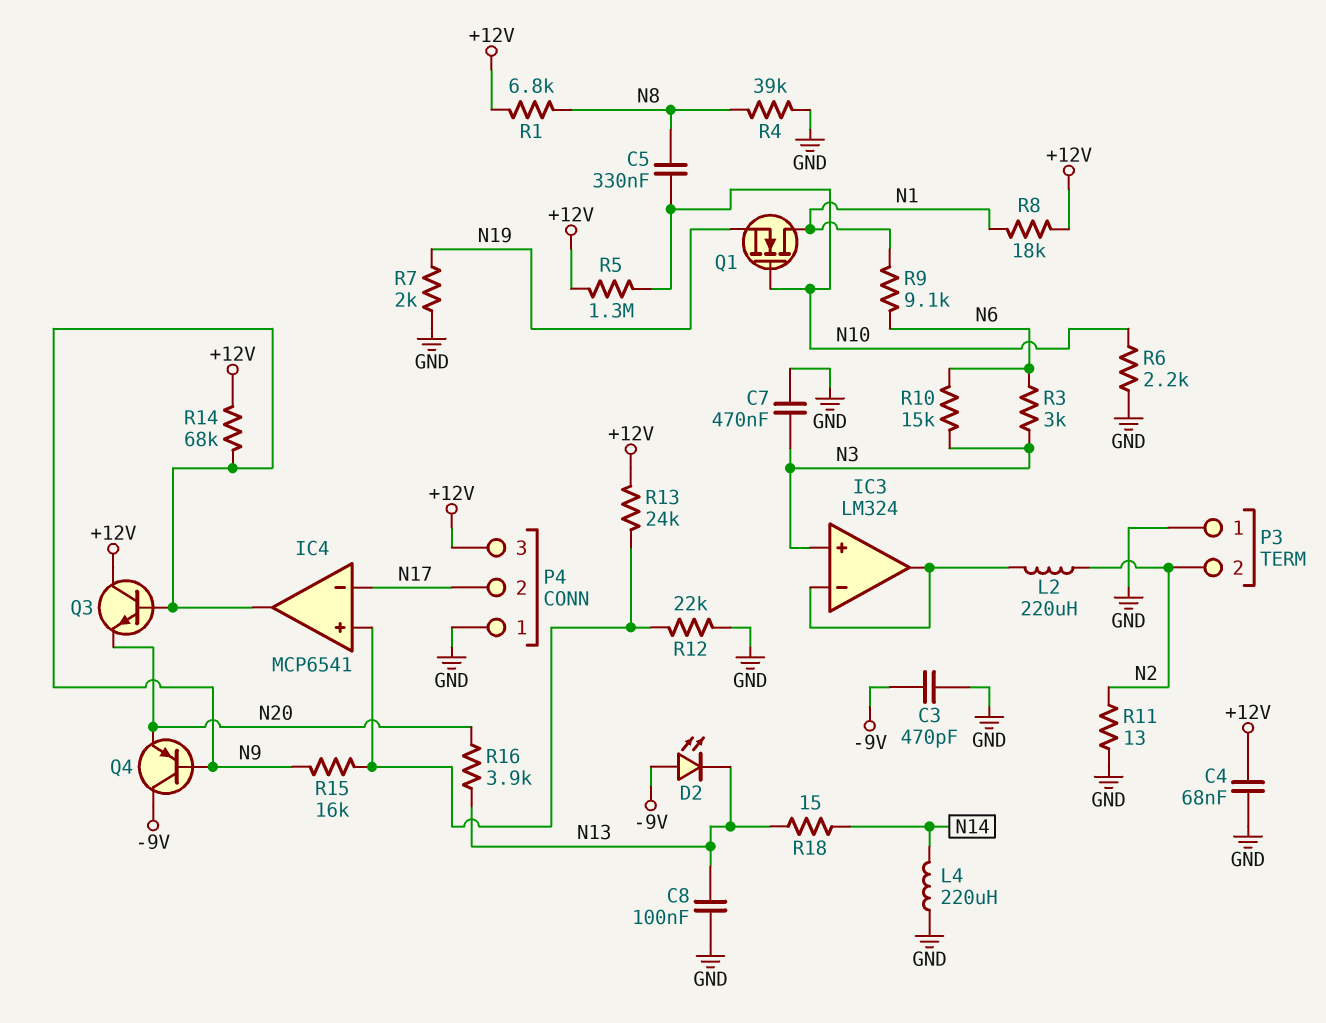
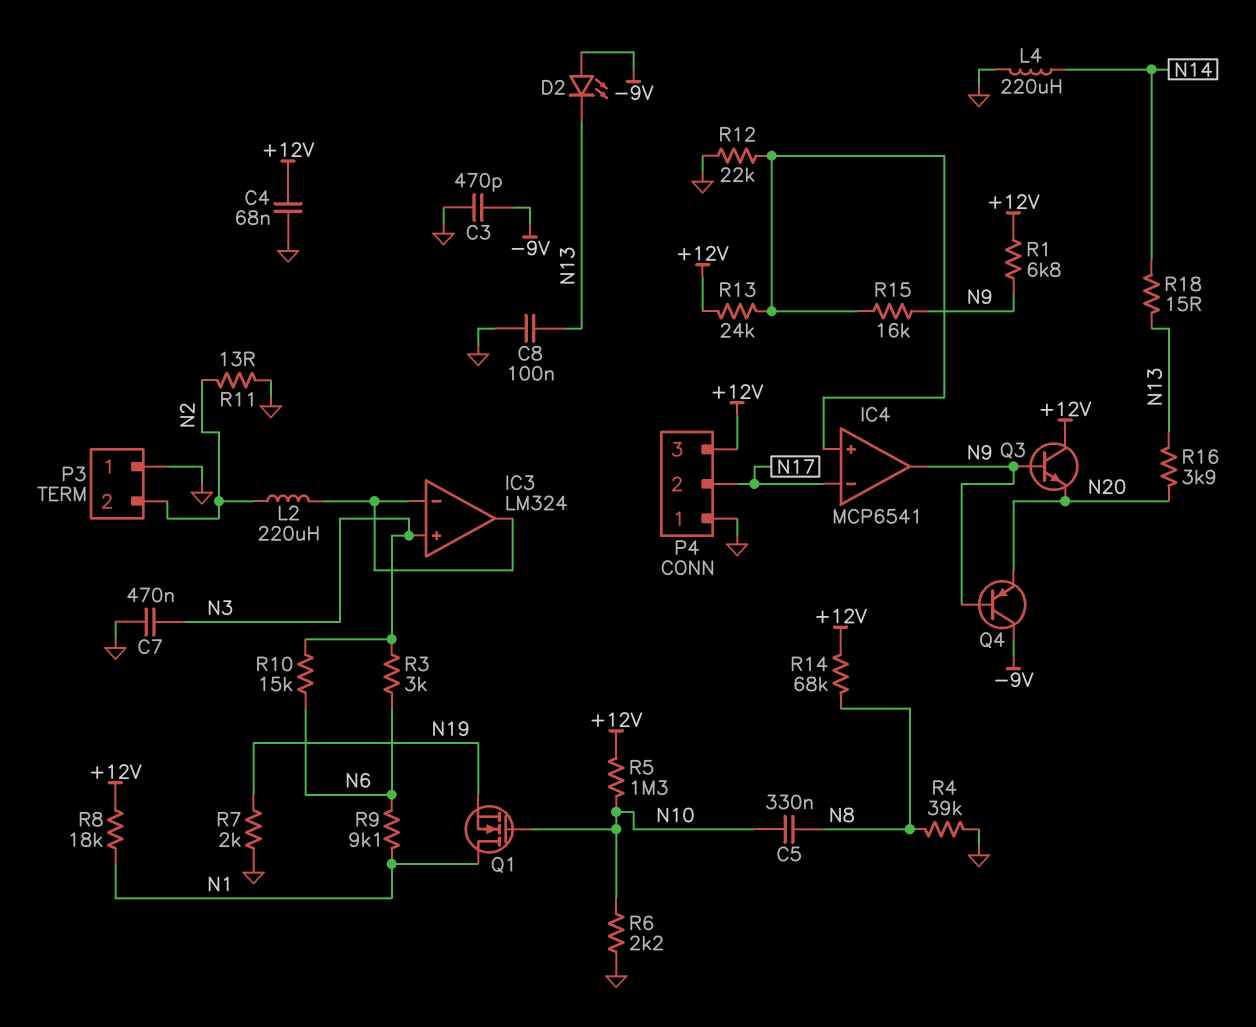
R1: 6.8k (+12V, N8) -> 6.8k (+12V, N9)
R14: 68k (+12V, N9) -> 68k (+12V, N8)

